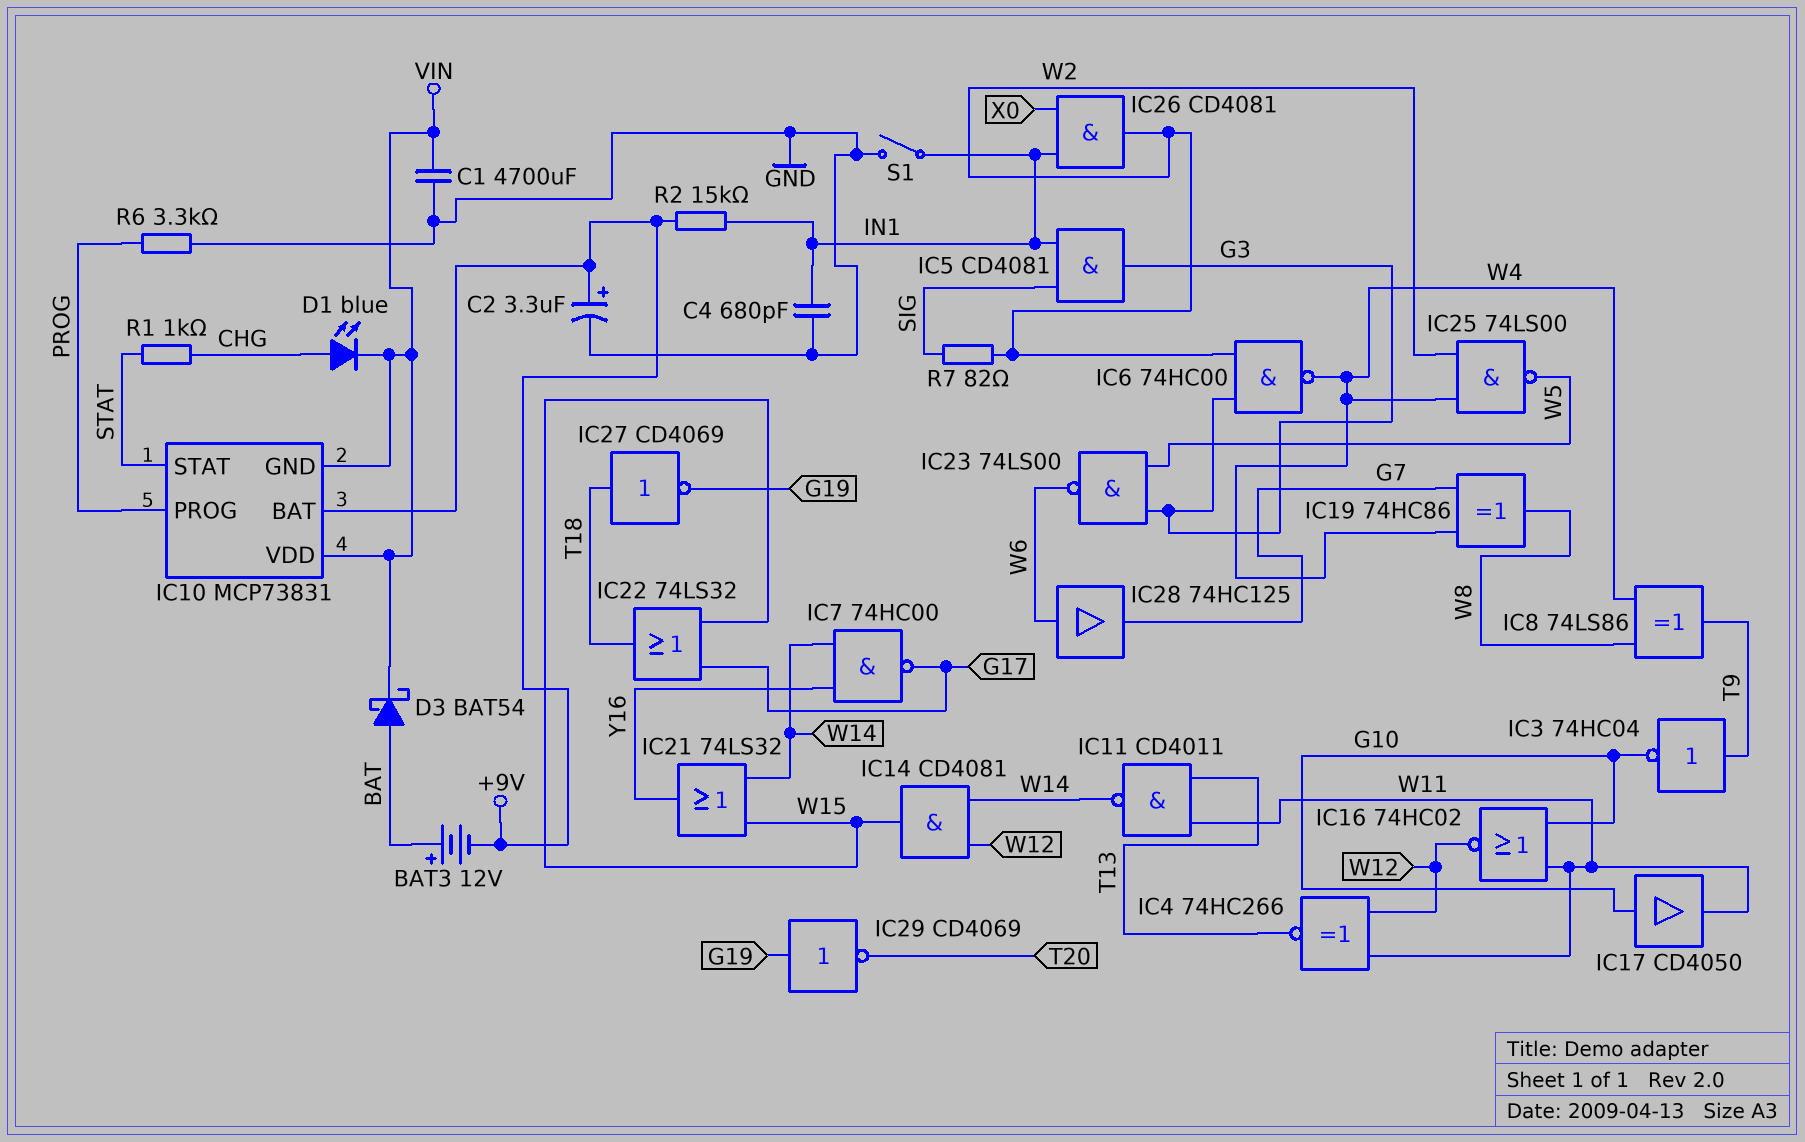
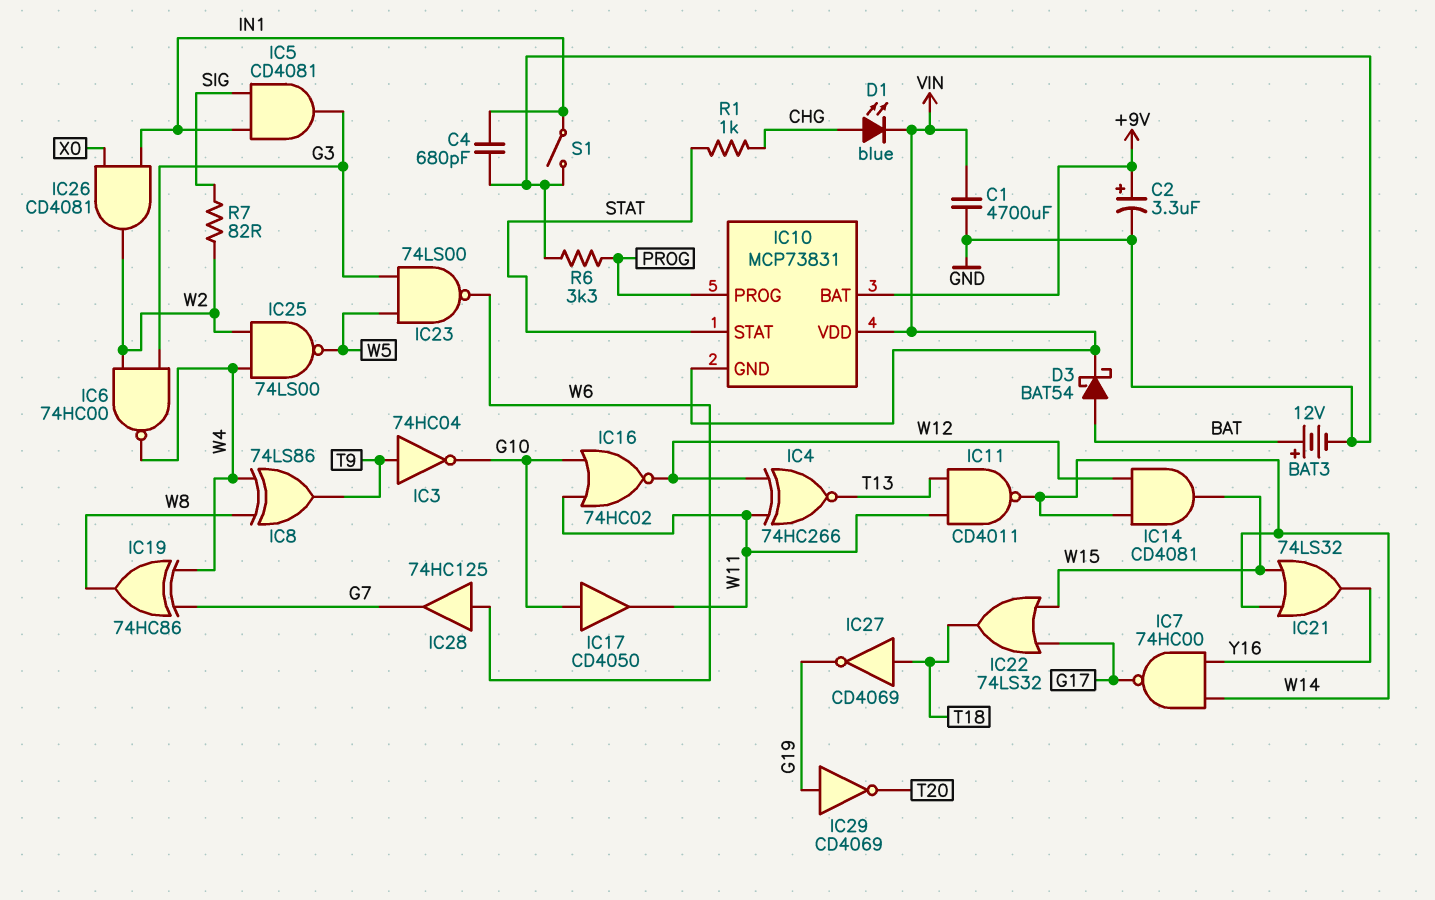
BAT3: 12V (plus BAT, minus +9V) -> 12V (plus BAT, minus GND)
R2: 15k (+9V, IN1) -> none

